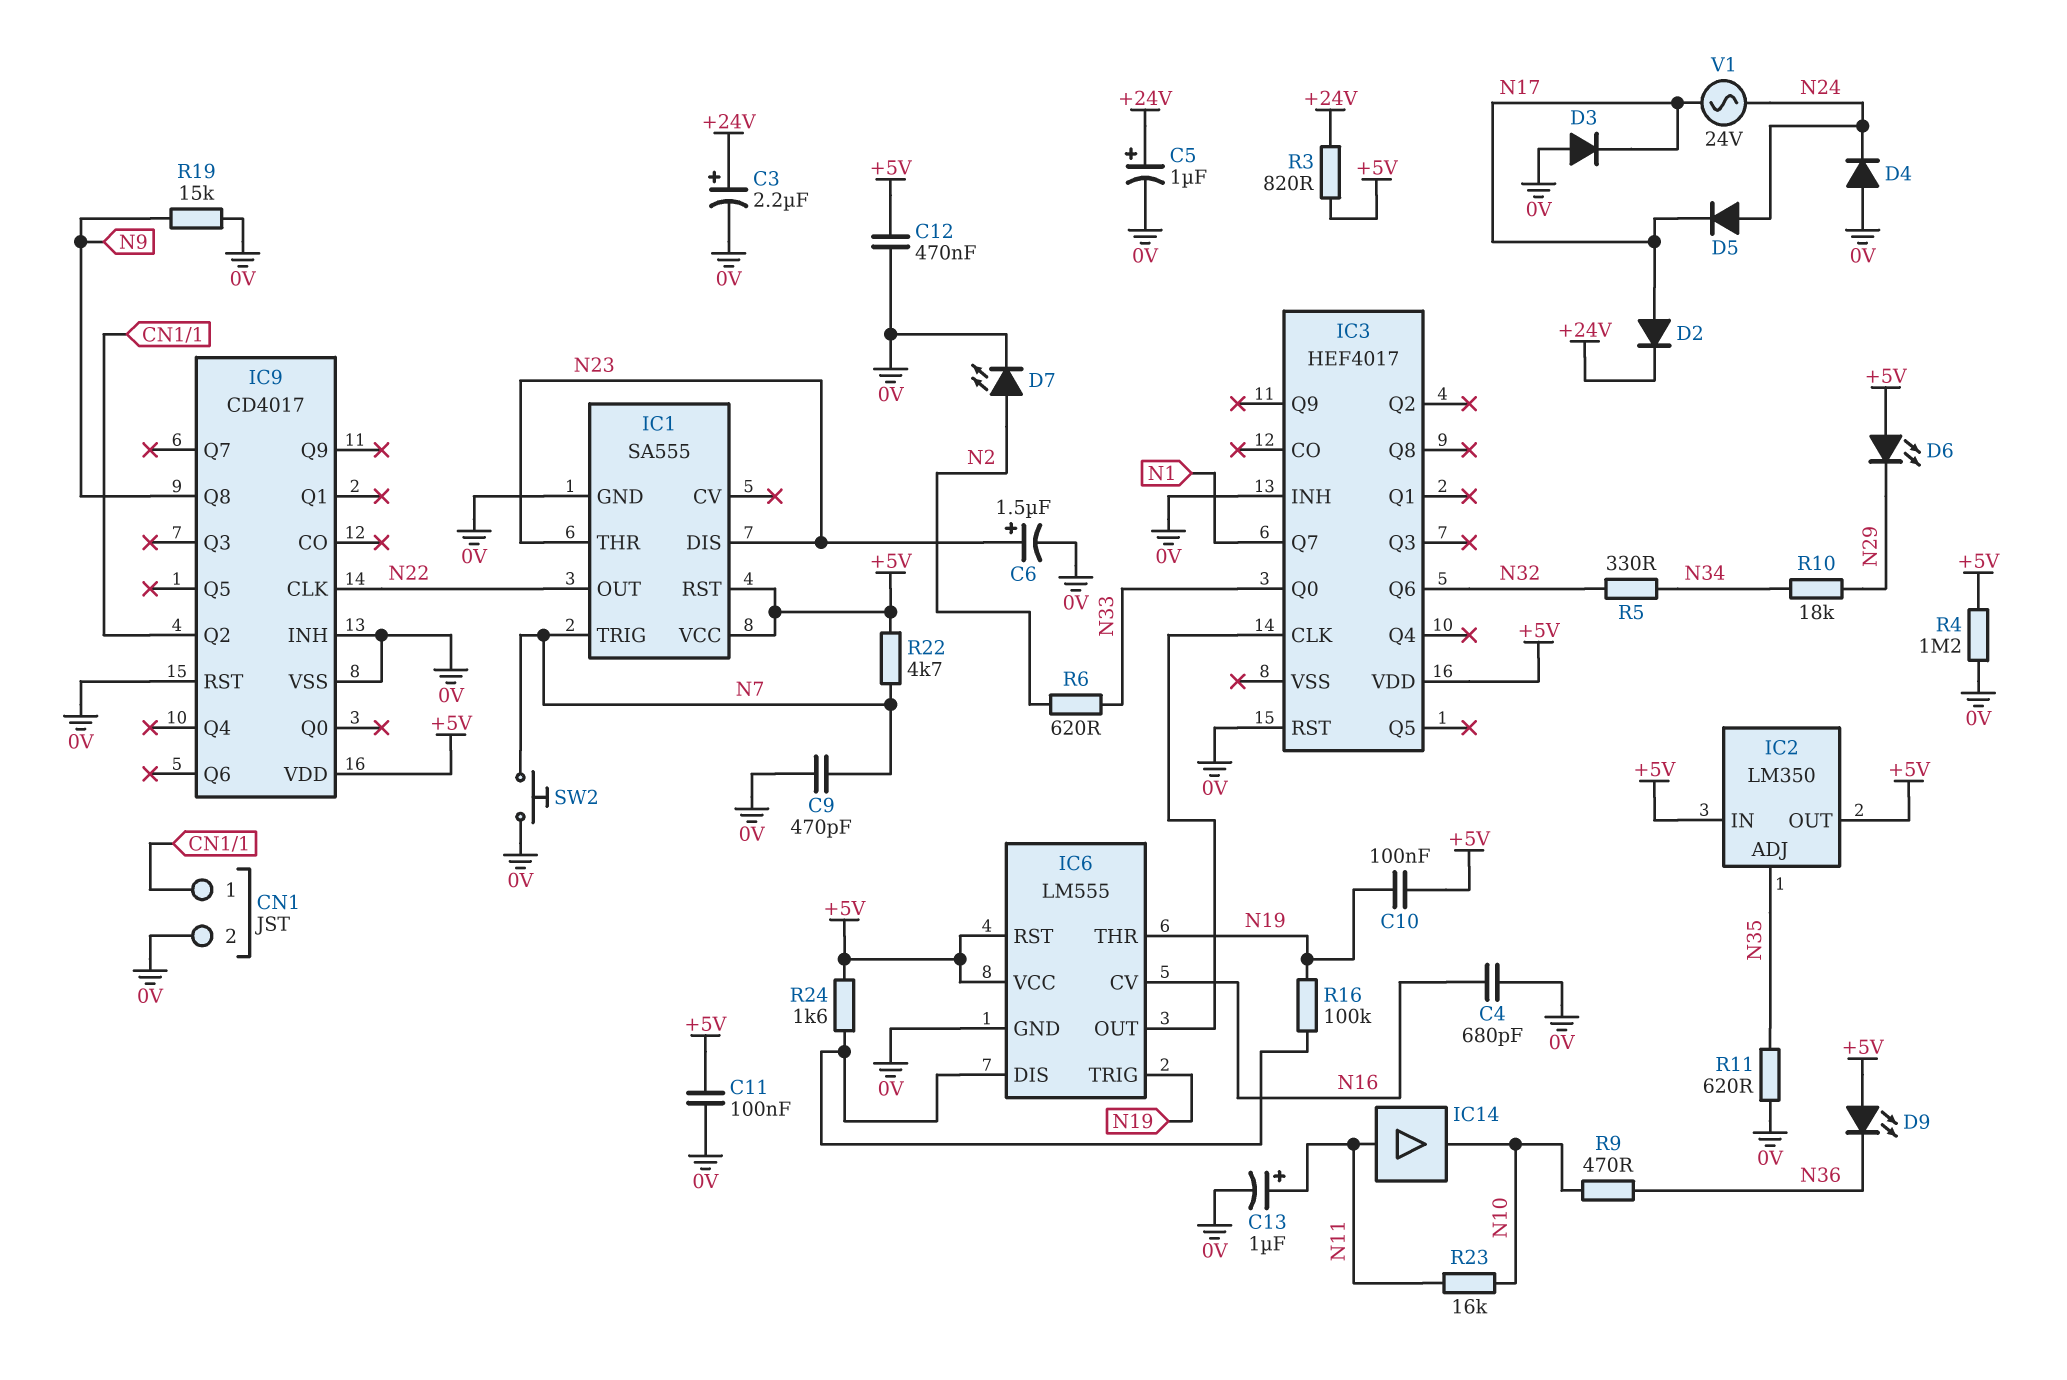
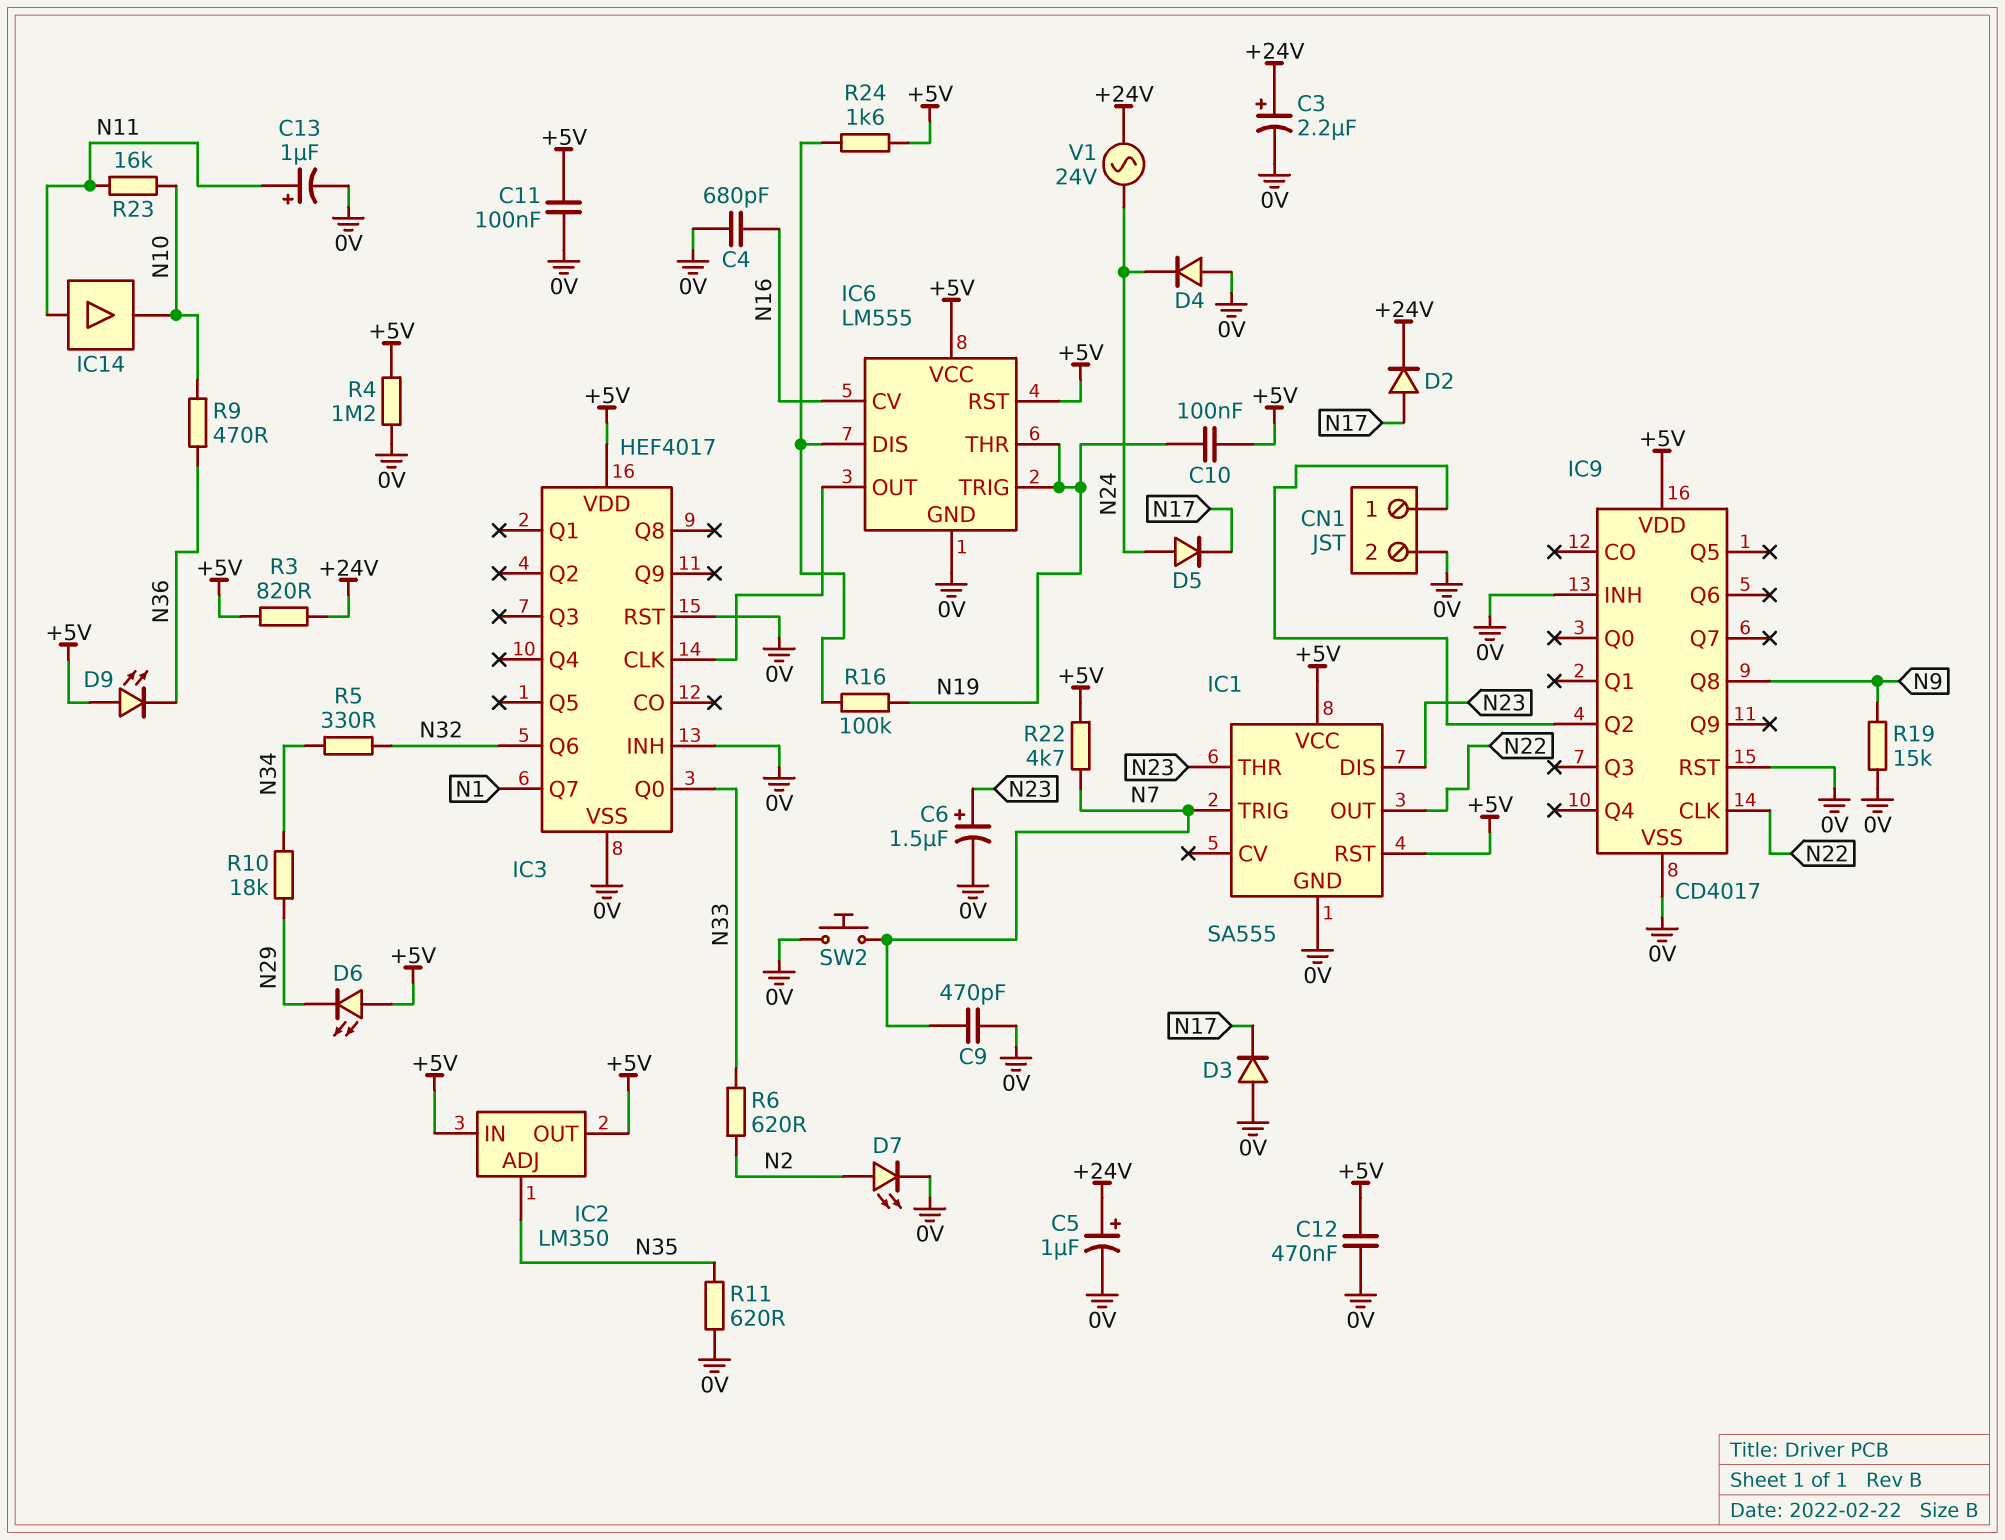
IC3 pin VSS: none -> 0V
V1: AC 24V (N17, N24) -> AC 24V (+24V, N24)

